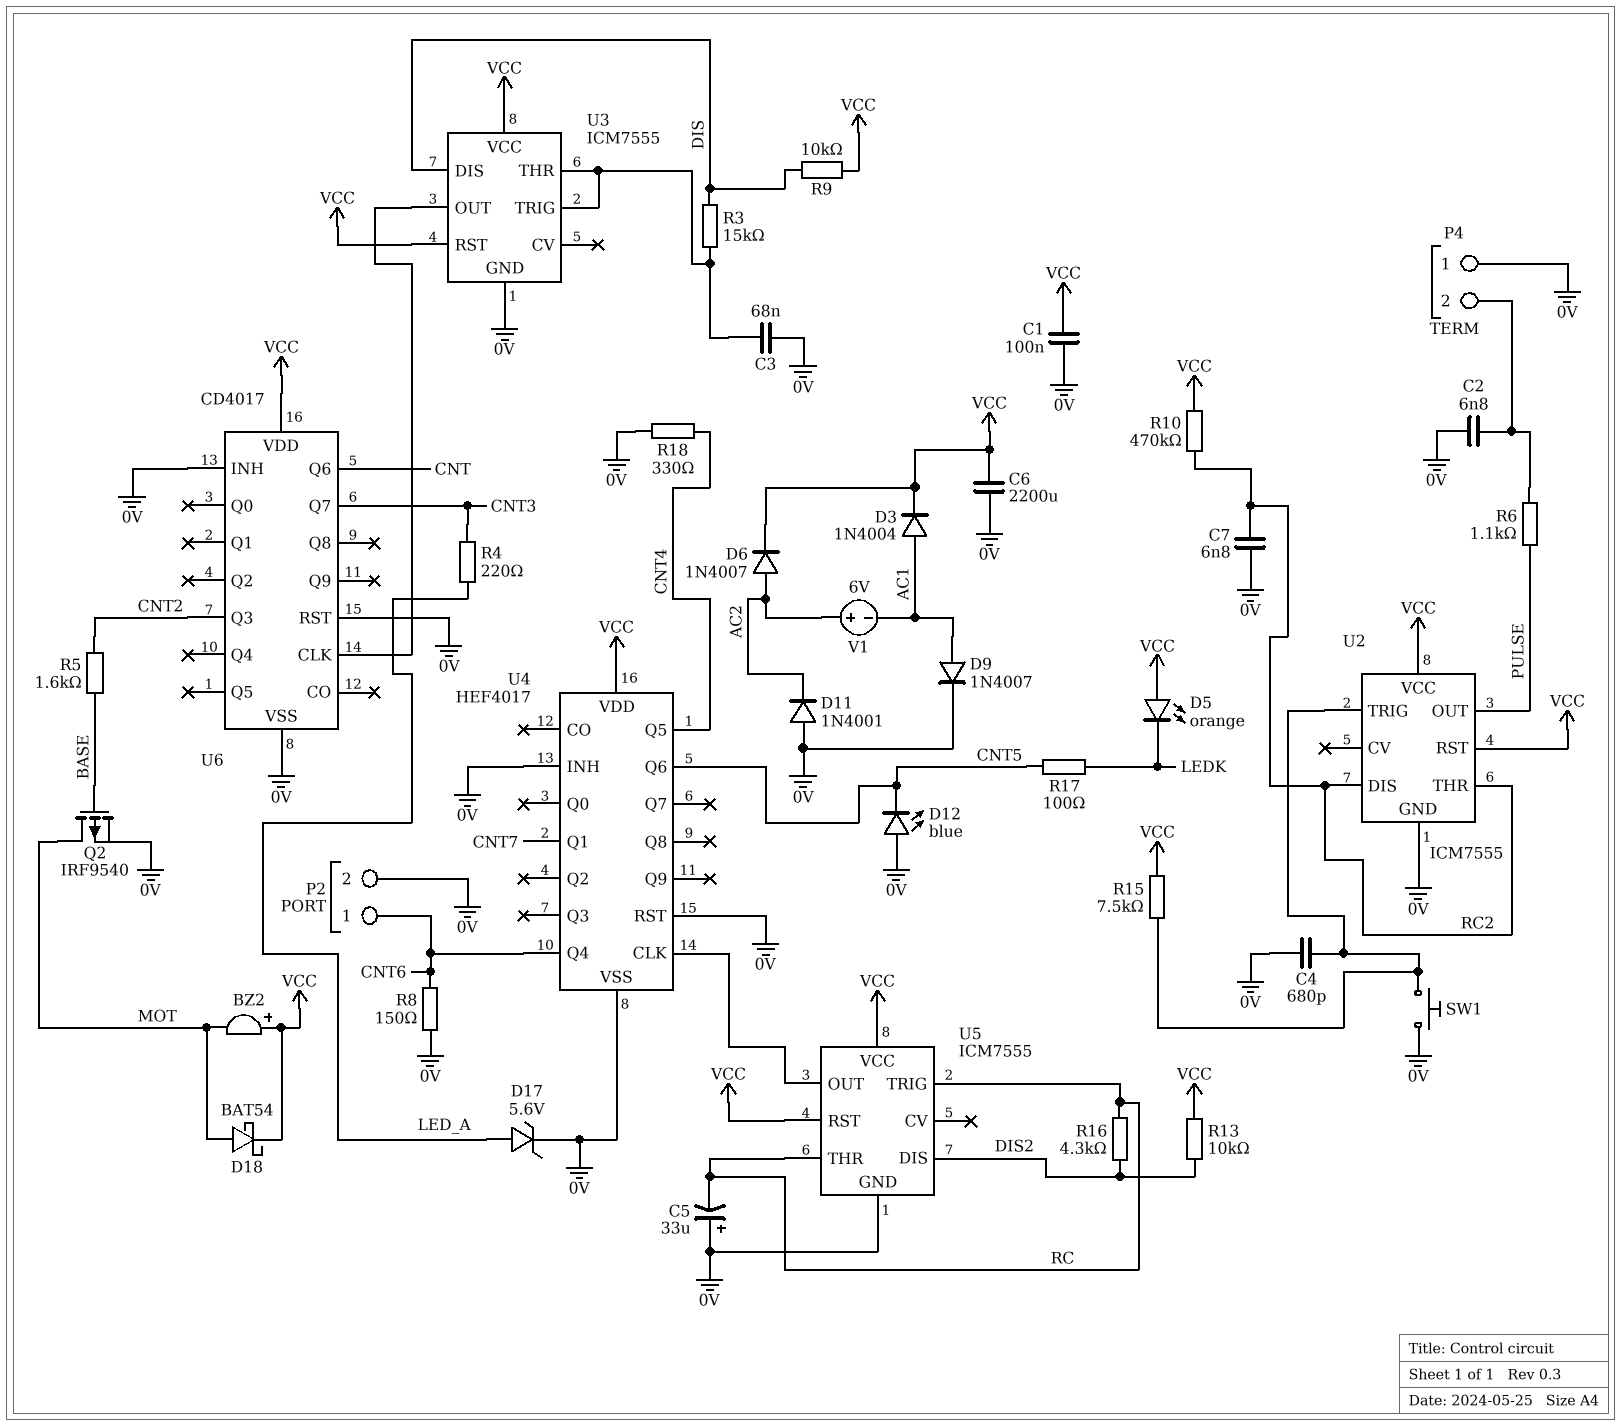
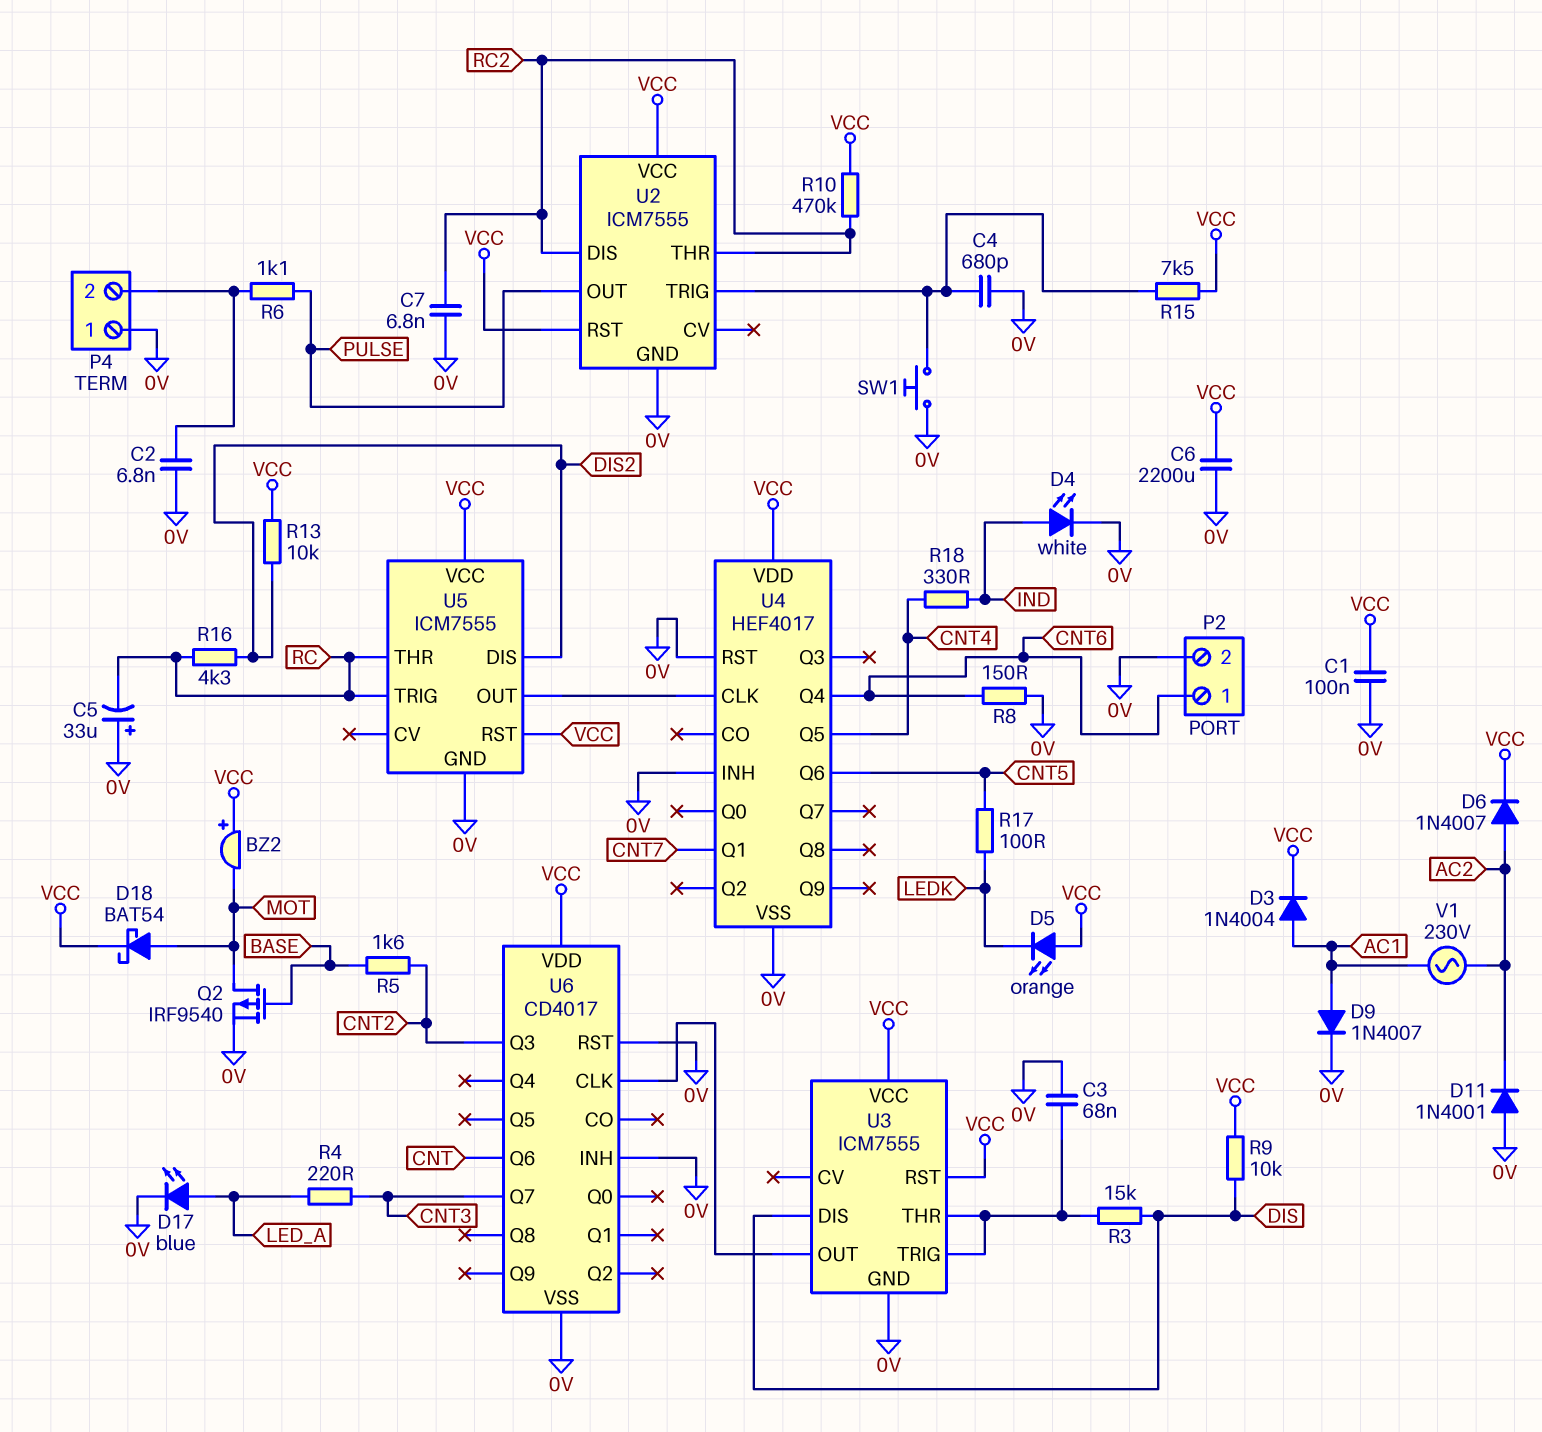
D4: none -> LED white (A IND, K 0V)
D12: LED blue (A 0V, K CNT5) -> none
D17: zener 5.6V (A LED_A, K 0V) -> LED blue (A LED_A, K 0V)
R18: 330 (0V, CNT4) -> 330 (CNT4, IND)
V1: 6V (plus AC2, minus AC1) -> AC 230V (AC1, AC2)

